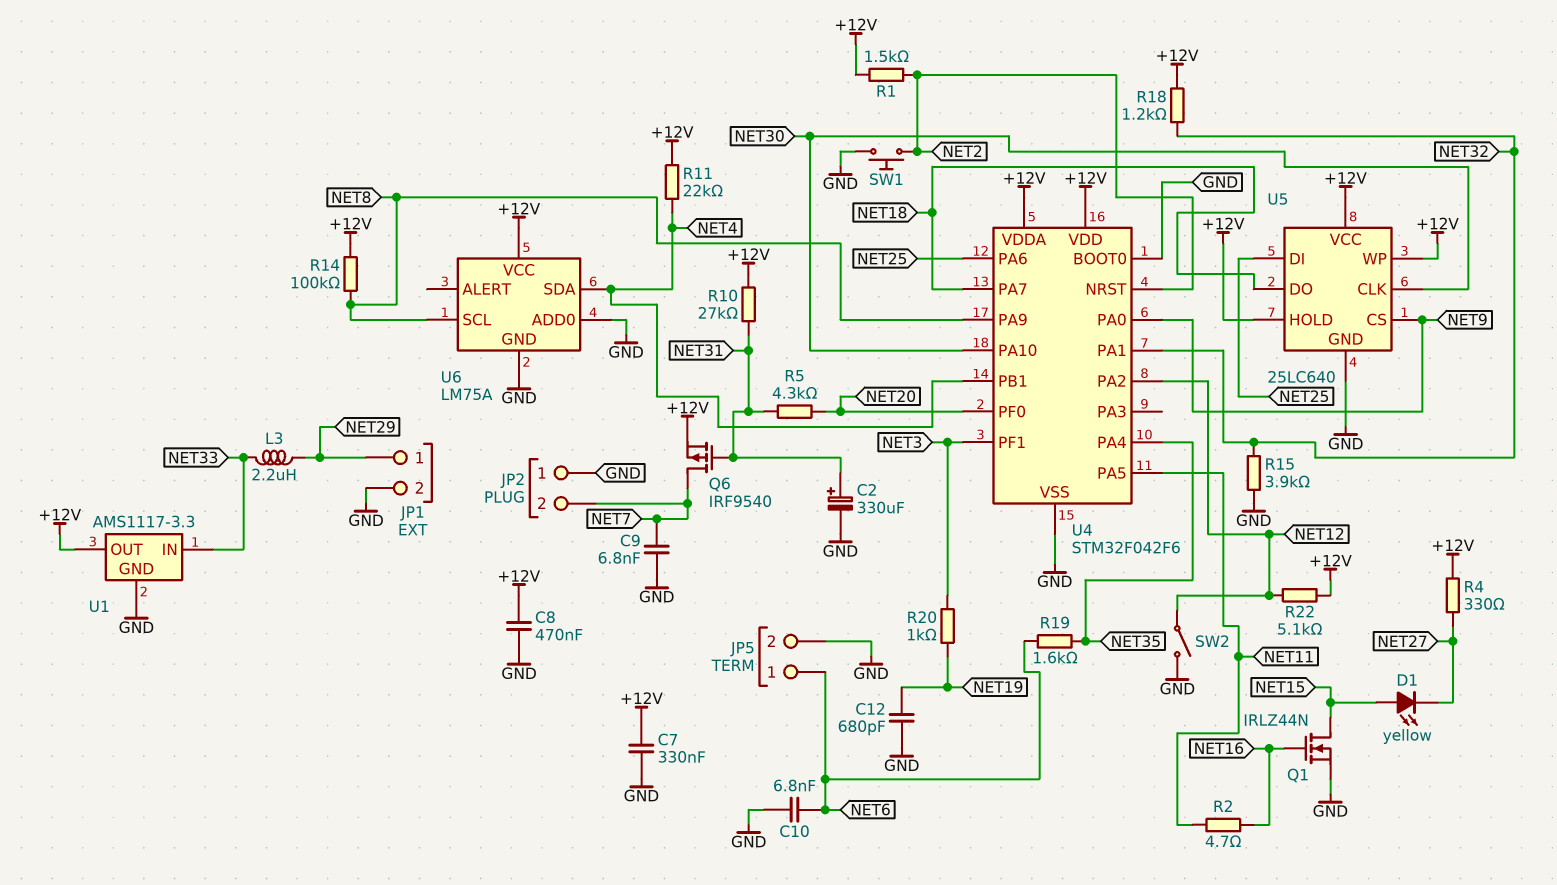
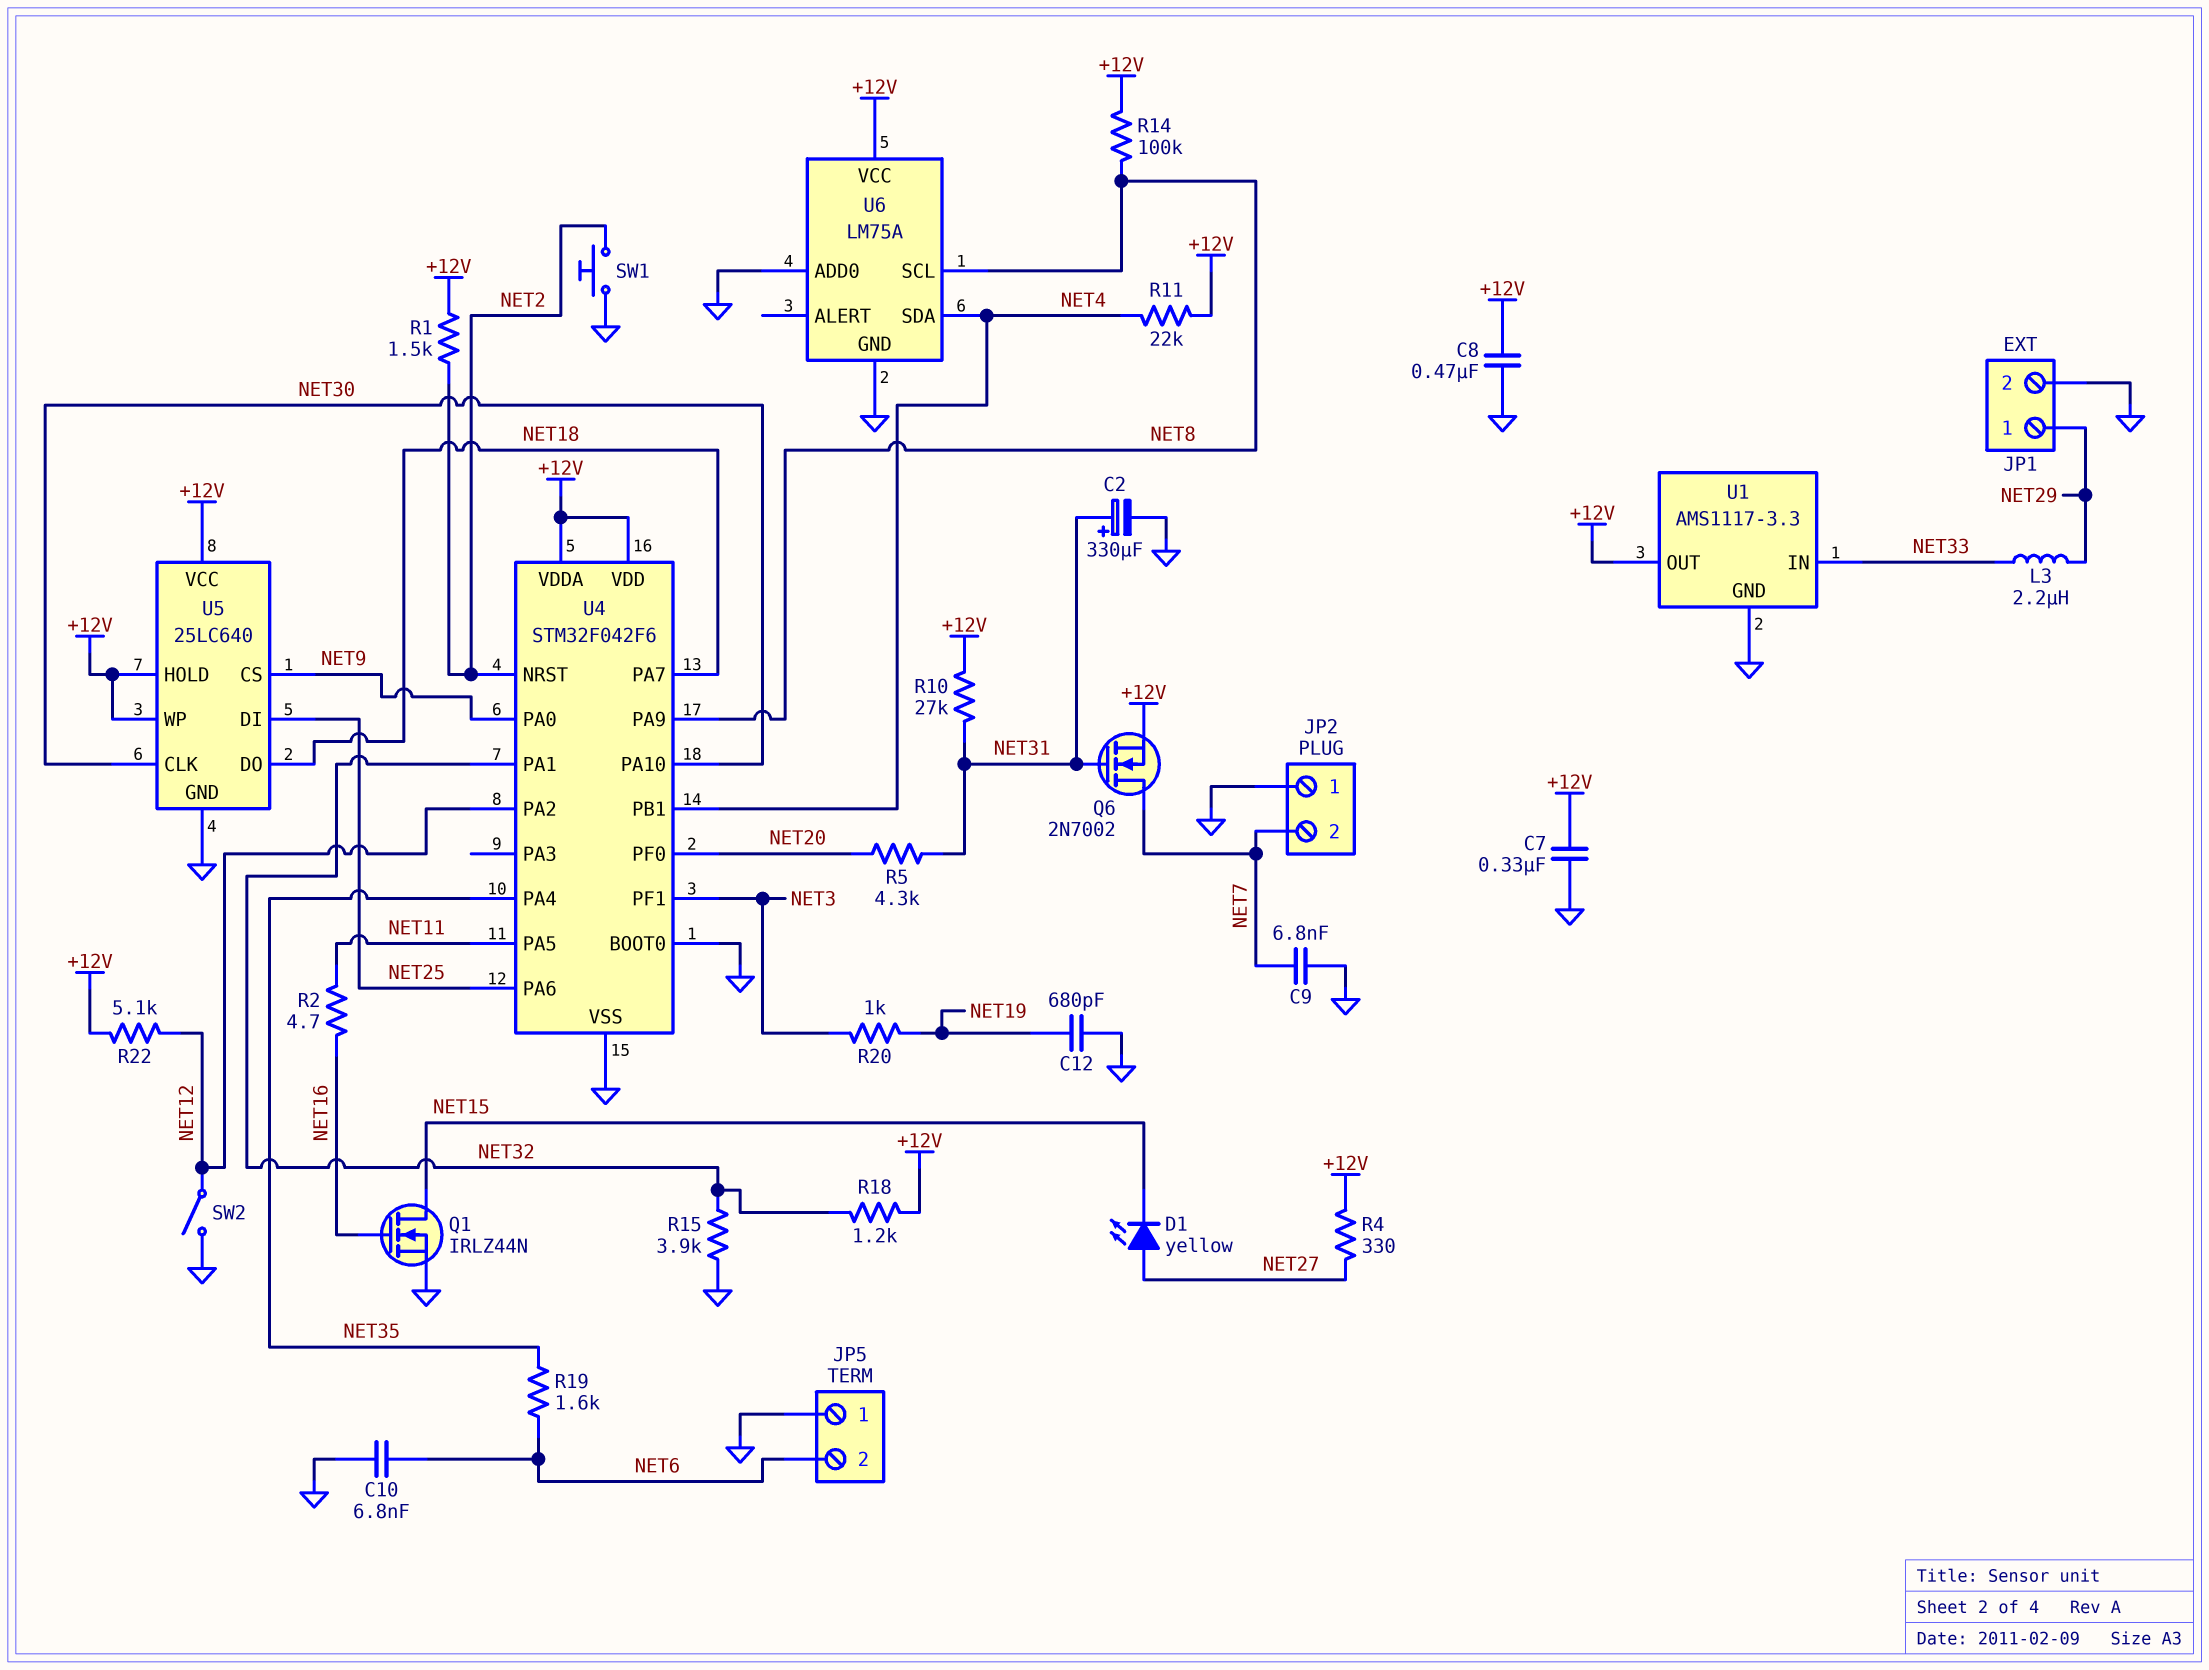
D1: LED yellow (A NET15, K NET27) -> LED yellow (A NET27, K NET15)
JP5 pin 1: NET6 -> GND
JP5 pin 2: GND -> NET6
Q6: PMOS IRF9540 (G NET31, D NET7, S +12V) -> NMOS 2N7002 (G NET31, D NET7, S +12V)

